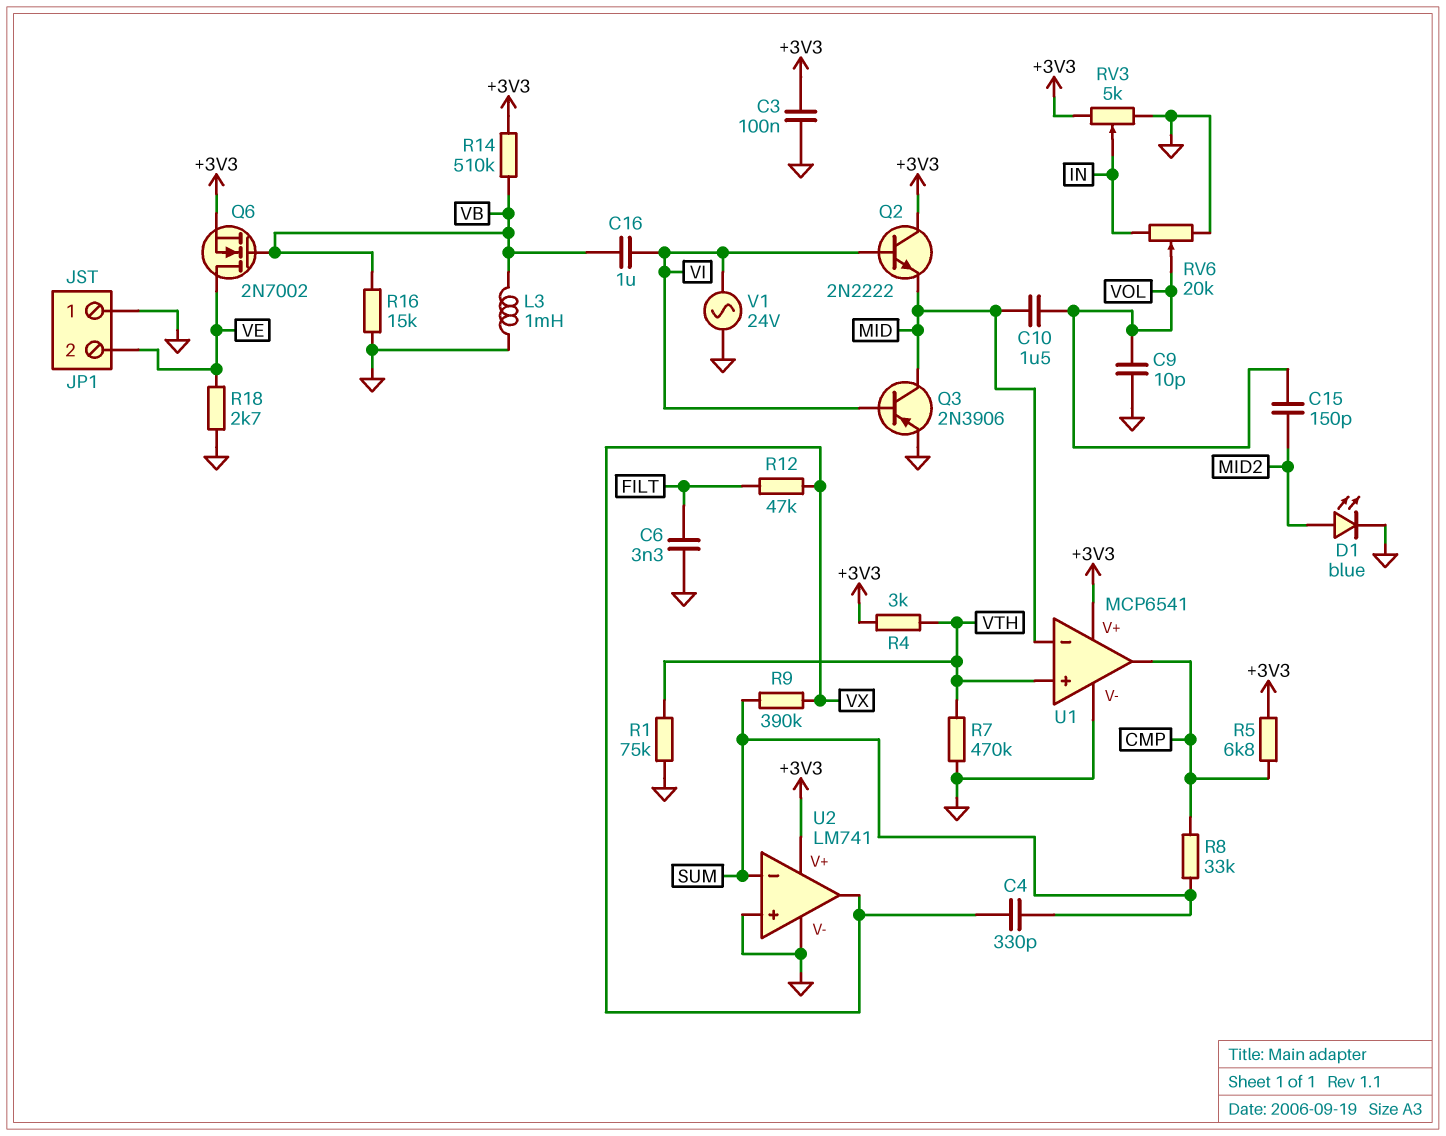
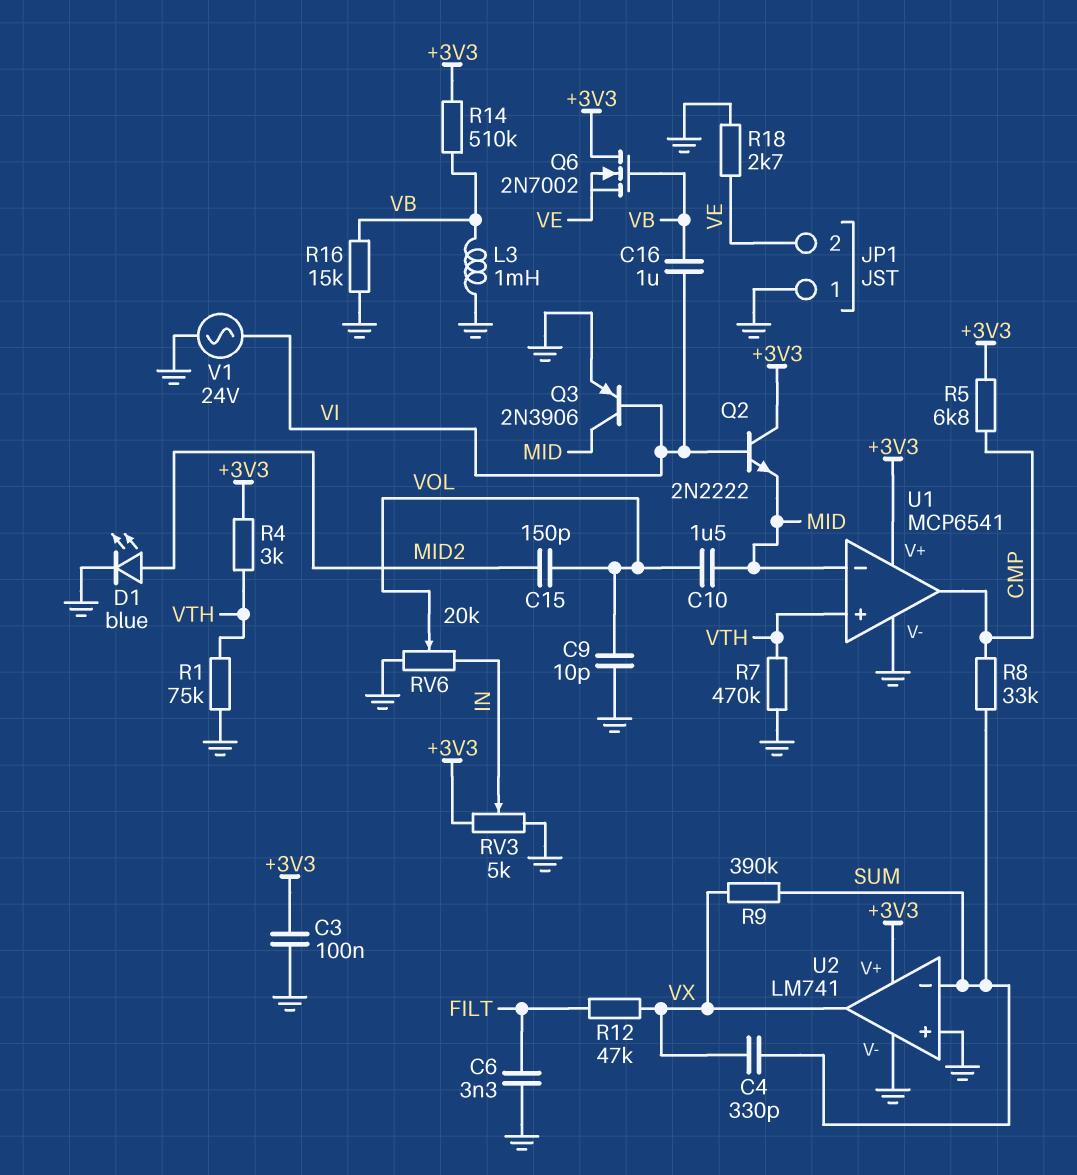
Q6: NMOS 2N7002 (G VB, D VE, S +3V3) -> NMOS 2N7002 (G VB, D +3V3, S VE)

